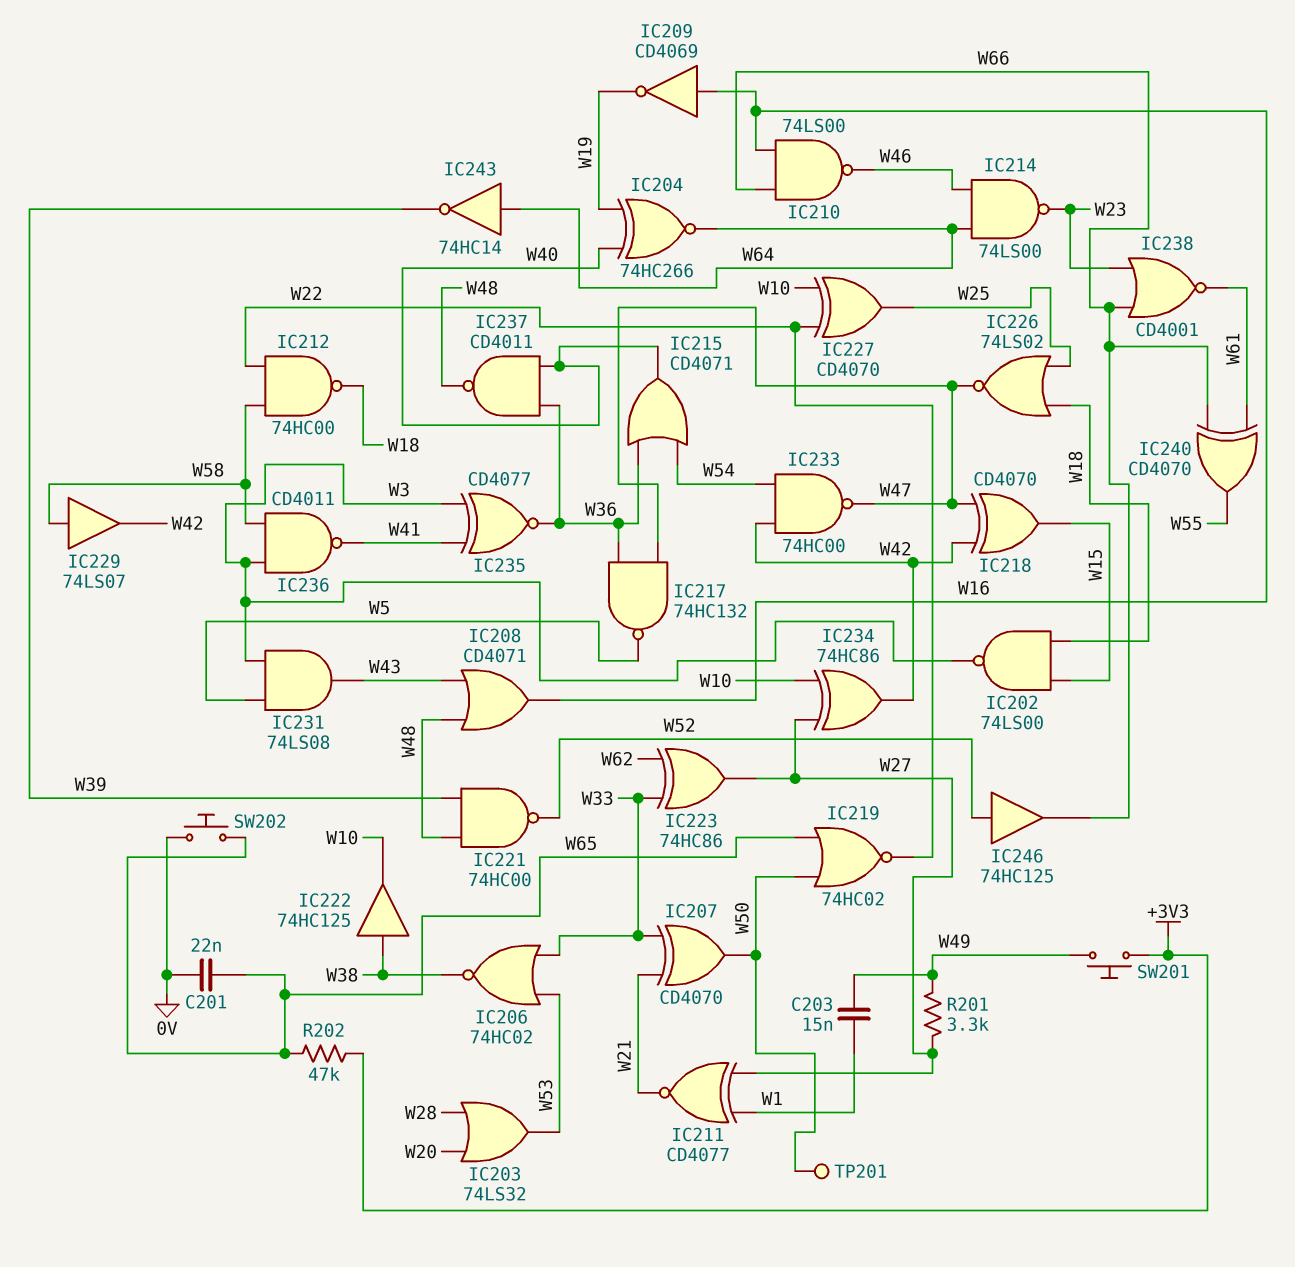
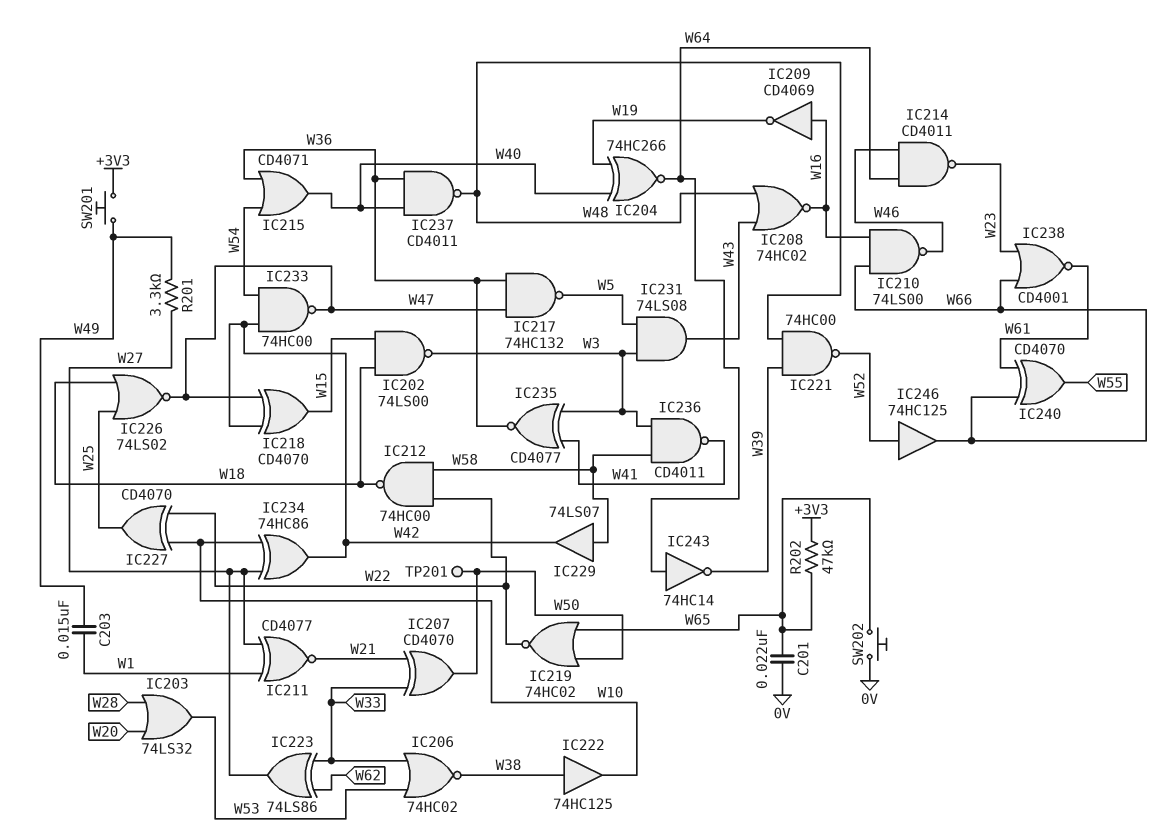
IC208: OR CD4071 (in W43, in W48, out W16) -> NOR 74HC02 (in W43, in W48, out W16)
IC214: NAND 74LS00 (in W46, in W64, out W23) -> NAND CD4011 (in W46, in W64, out W23)
IC223: XOR 74HC86 (in W33, in W62, out W27) -> XOR 74LS86 (in W33, in W62, out W27)

